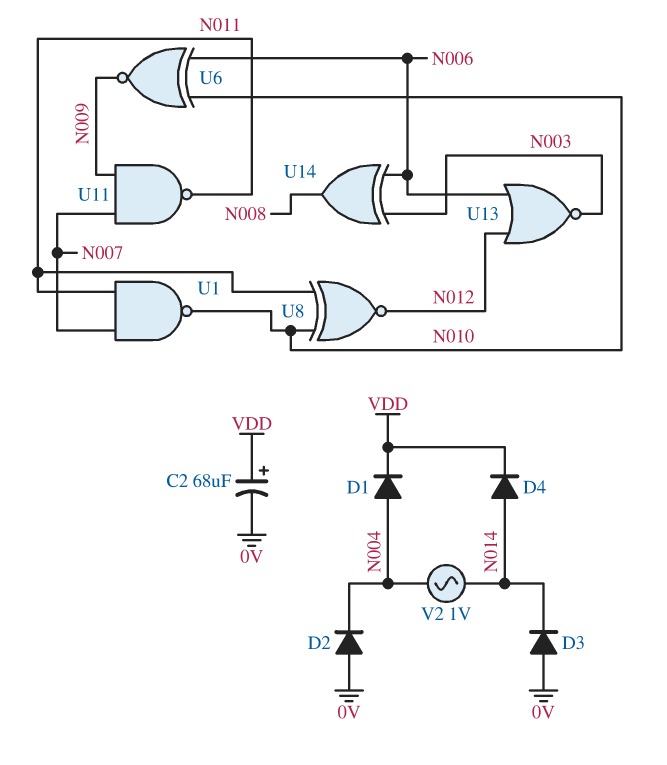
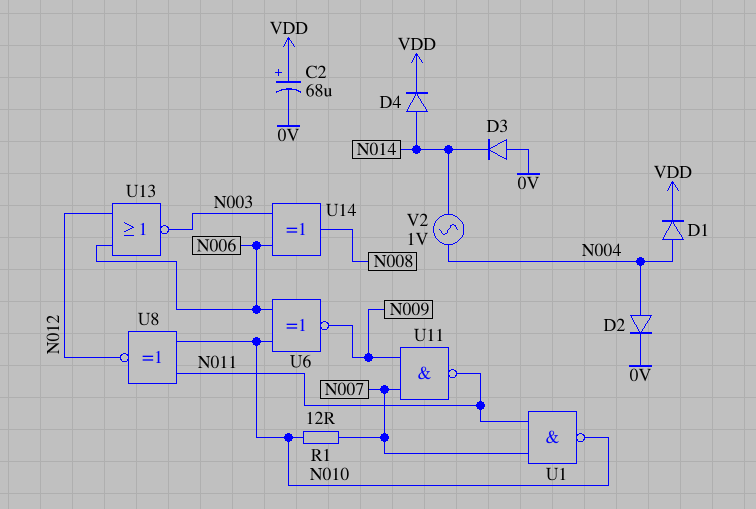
D2: diode (A 0V, K N004) -> diode (A N004, K 0V)
R1: none -> 12 (N007, N010)

